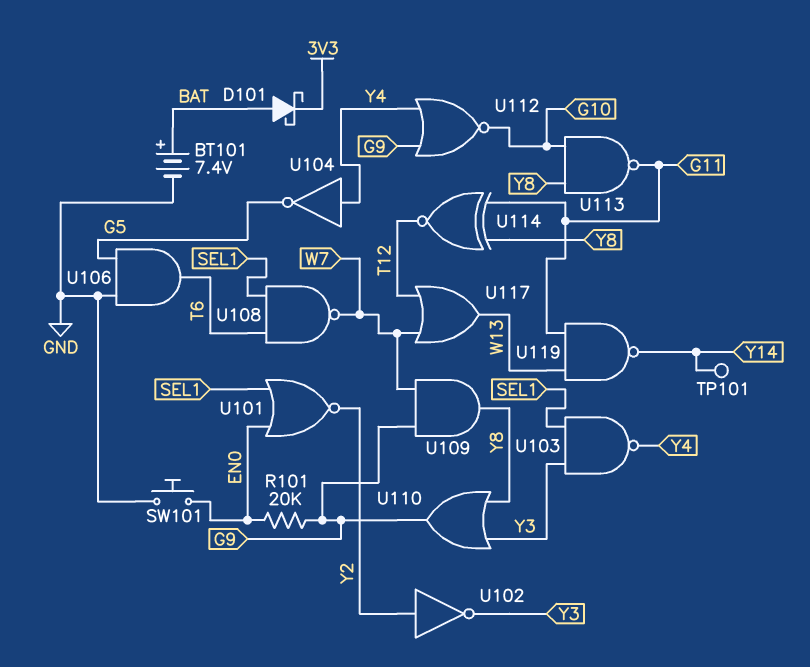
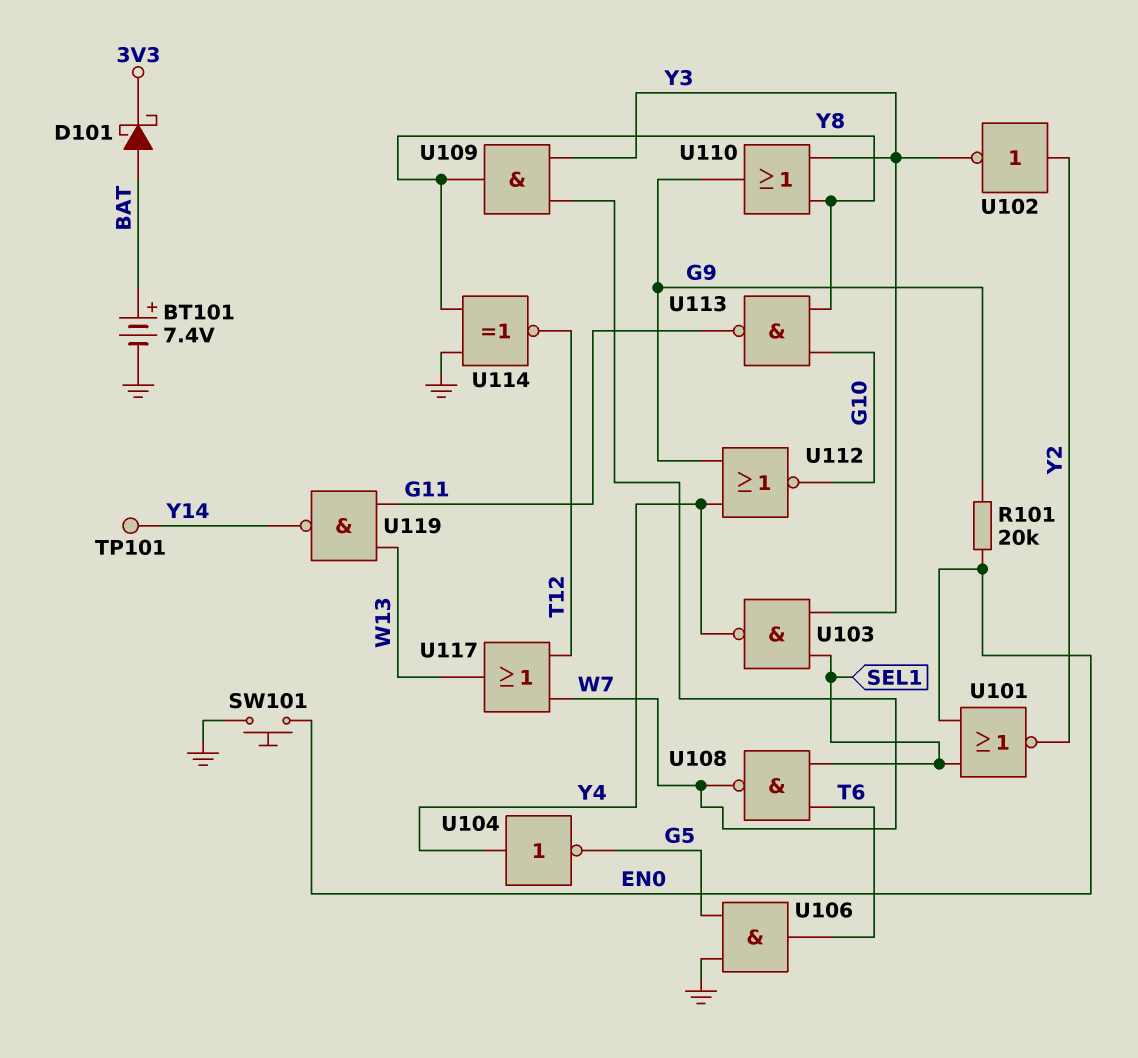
U109: AND (in G9, in W7, out Y8) -> AND (in W7, in Y3, out Y8)
U114: XNOR (in G11, in Y8, out T12) -> XNOR (in GND, in Y8, out T12)

